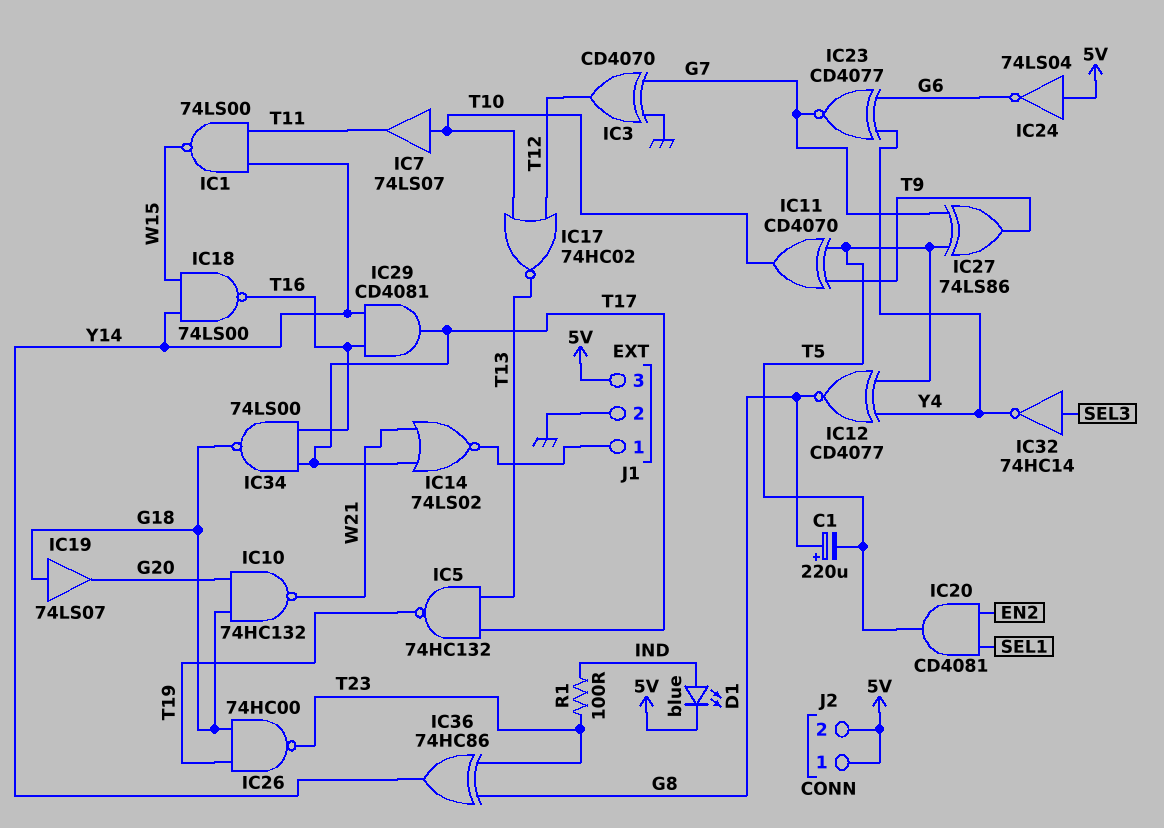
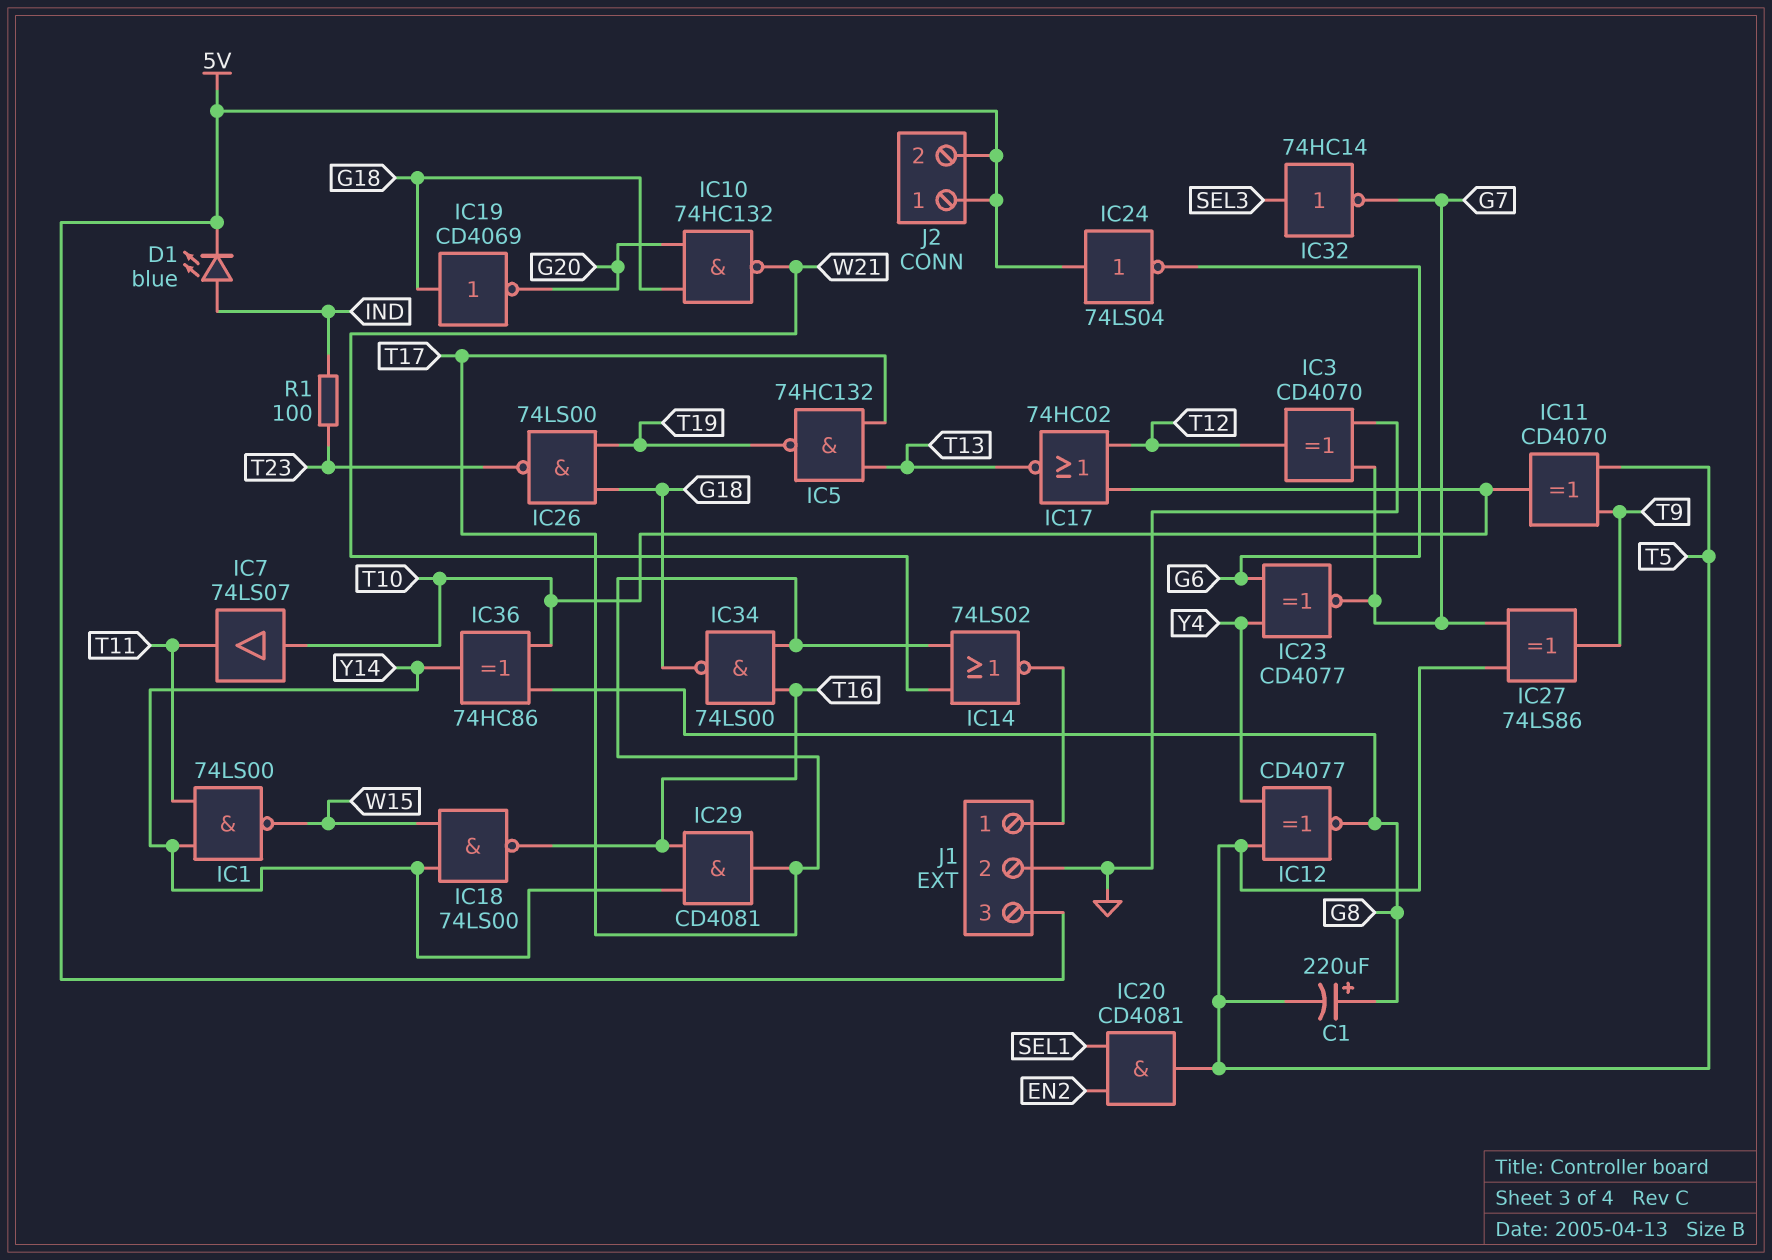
IC19: buffer 74LS07 (in G18, out G20) -> NOT CD4069 (in G18, out G20)
IC26: NAND 74HC00 (in G18, in T19, out T23) -> NAND 74LS00 (in G18, in T19, out T23)
IC32: NOT 74HC14 (in SEL3, out Y4) -> NOT 74HC14 (in SEL3, out G7)
IC36: XOR 74HC86 (in G8, in T23, out Y14) -> XOR 74HC86 (in G8, in T10, out Y14)

